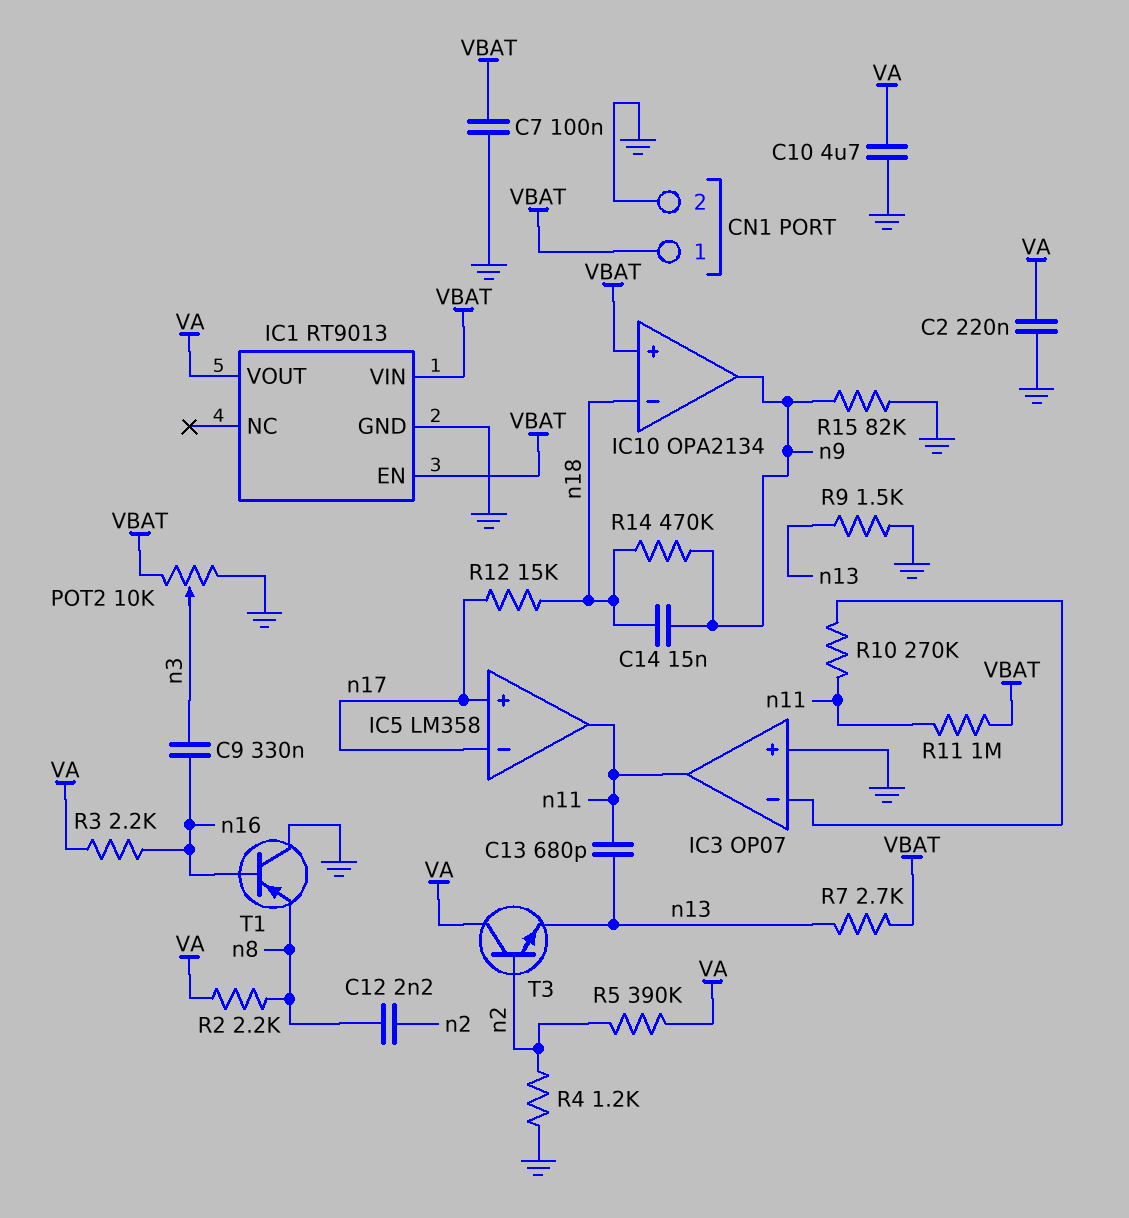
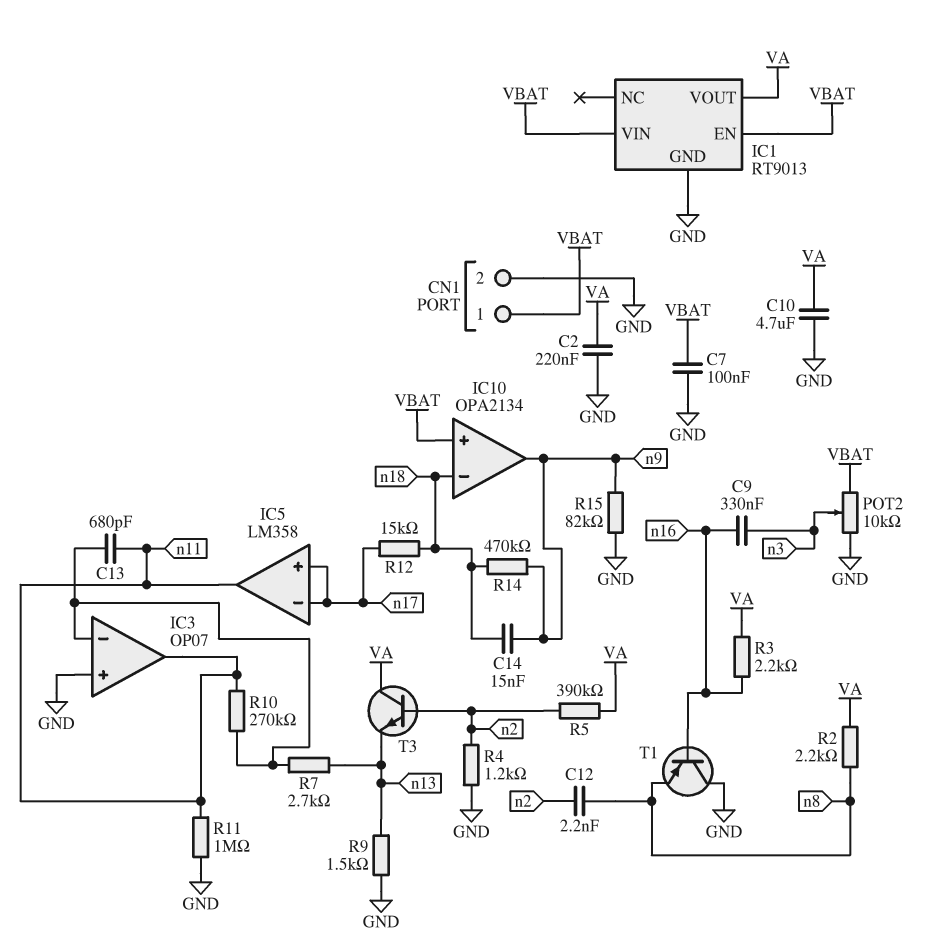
C13: 680pF (n11, n13) -> 680pF (IC3/in-, n11)
R7: 2.7k (VBAT, n13) -> 2.7k (IC3/in-, n13)
R11: 1M (VBAT, n11) -> 1M (GND, n11)

